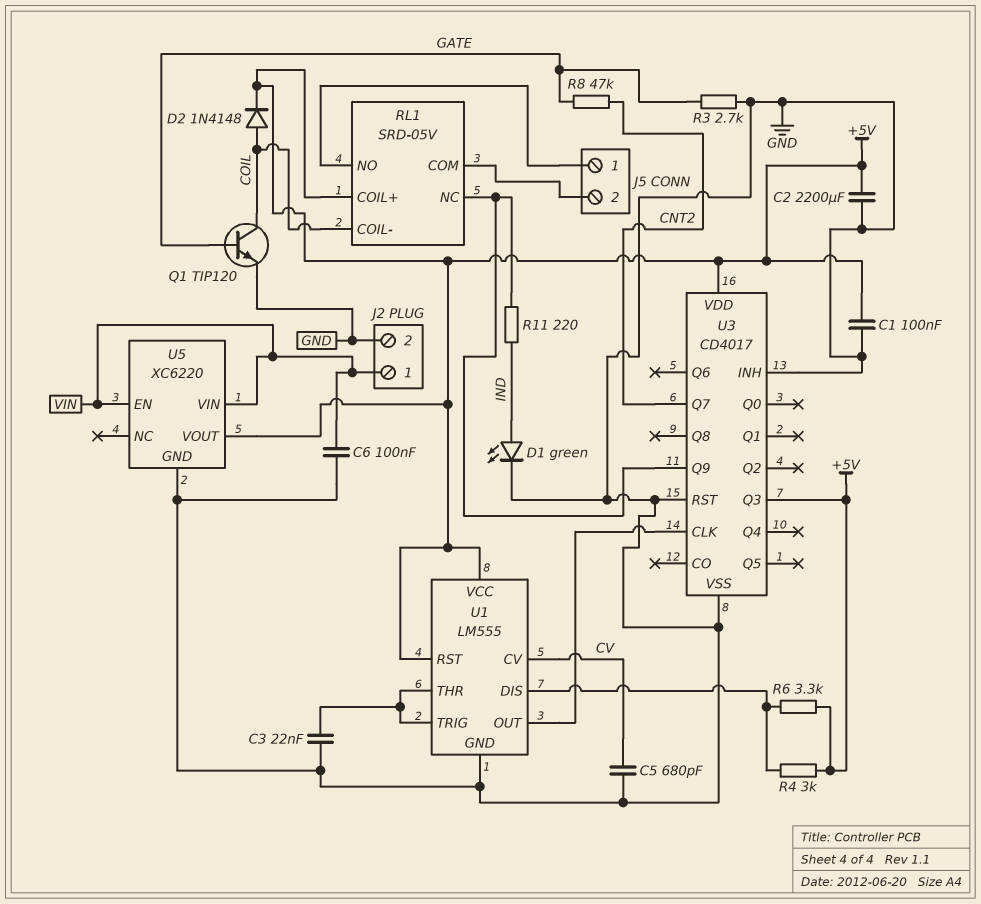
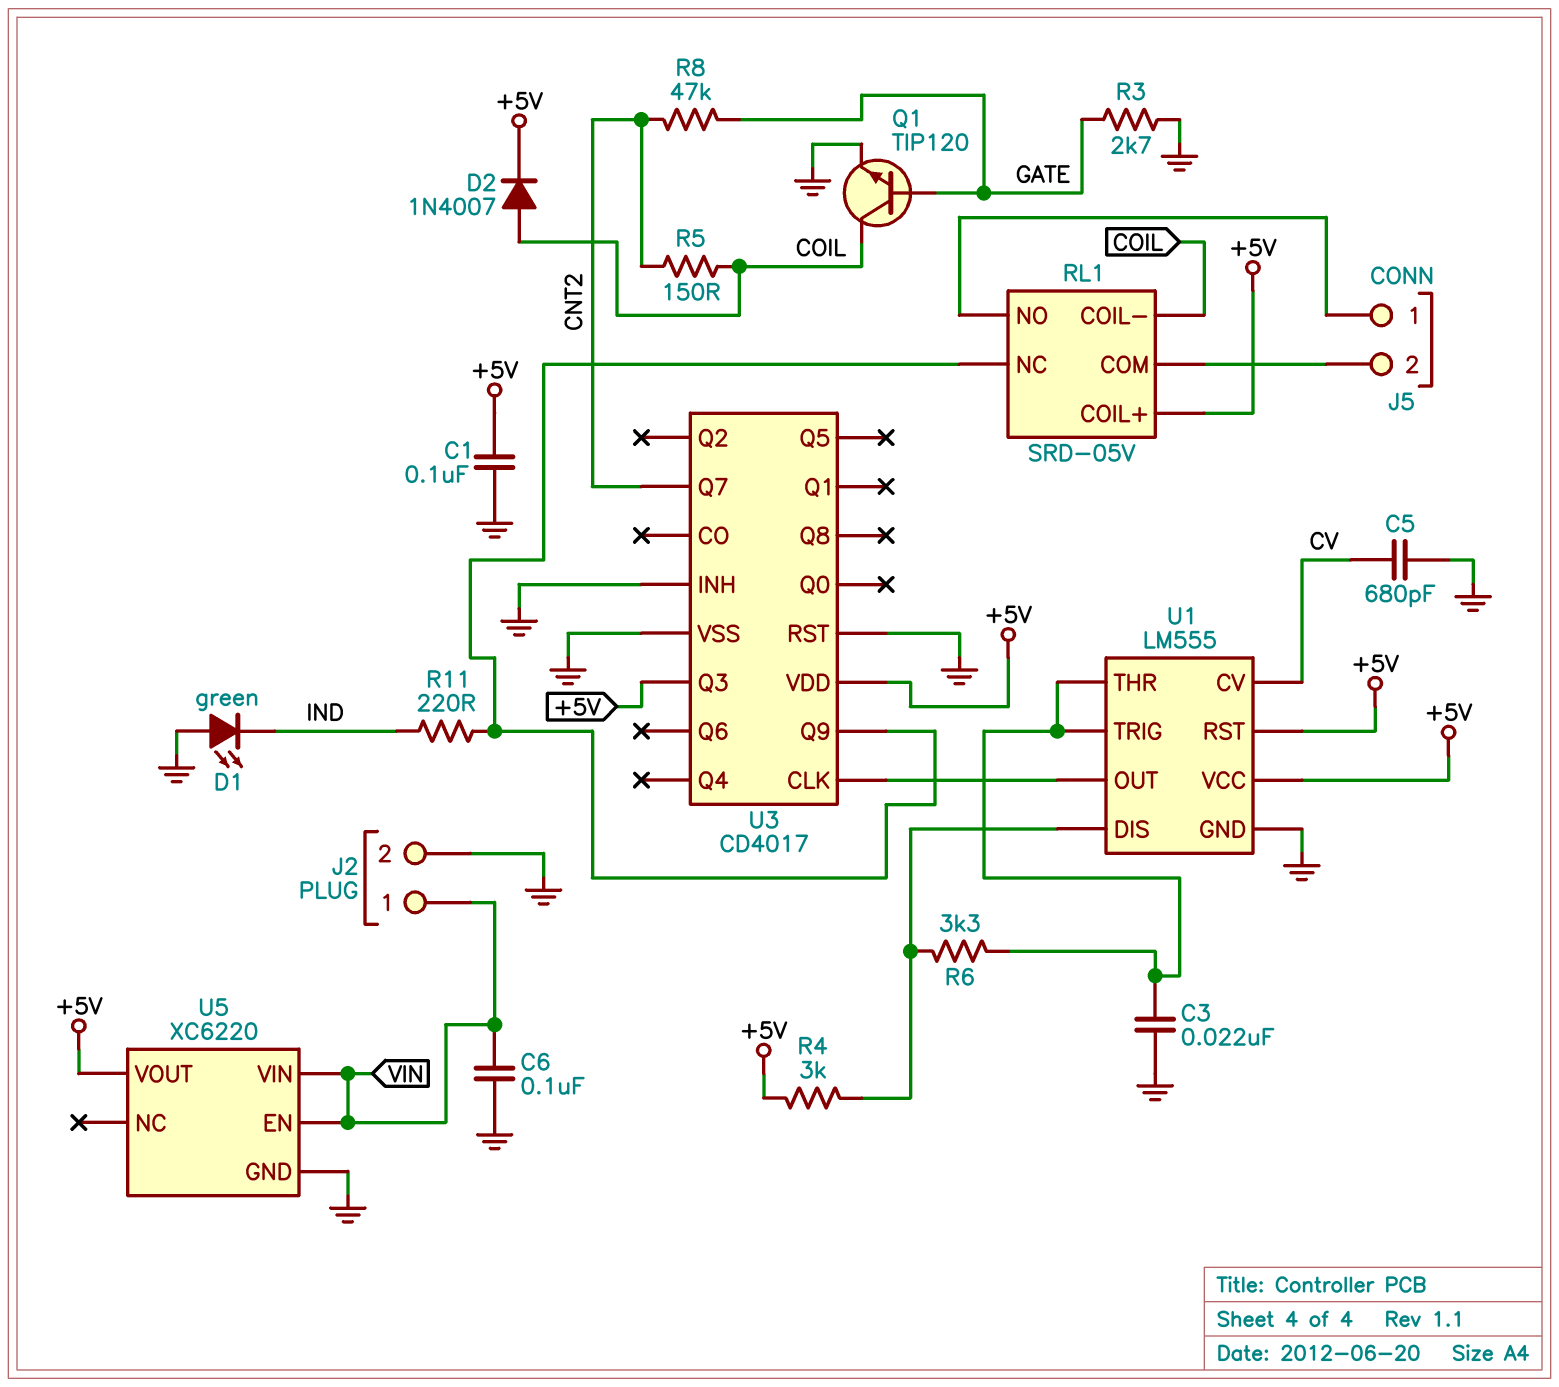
C2: 2200uF (+5V, GND) -> none
D1: LED green (A IND, K GND) -> LED green (A GND, K IND)
D2: diode 1N4148 (A COIL, K +5V) -> diode 1N4007 (A COIL, K +5V)
R5: none -> 150 (CNT2, COIL)
R6: 3.3k (+5V, U1/DIS) -> 3.3k (U1/DIS, U1/THR)

